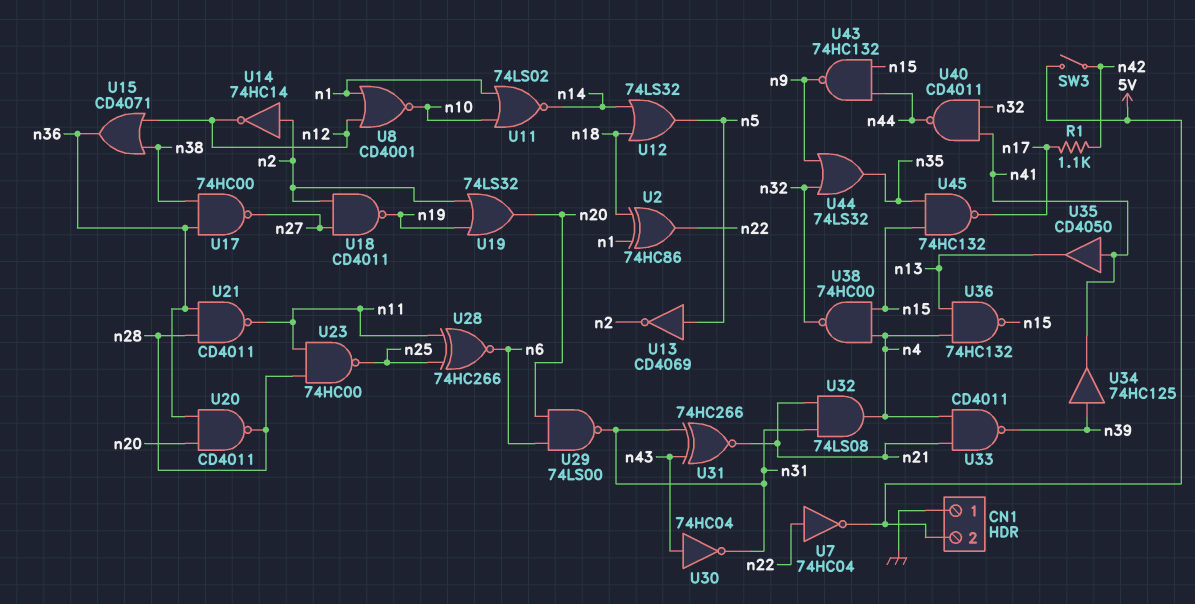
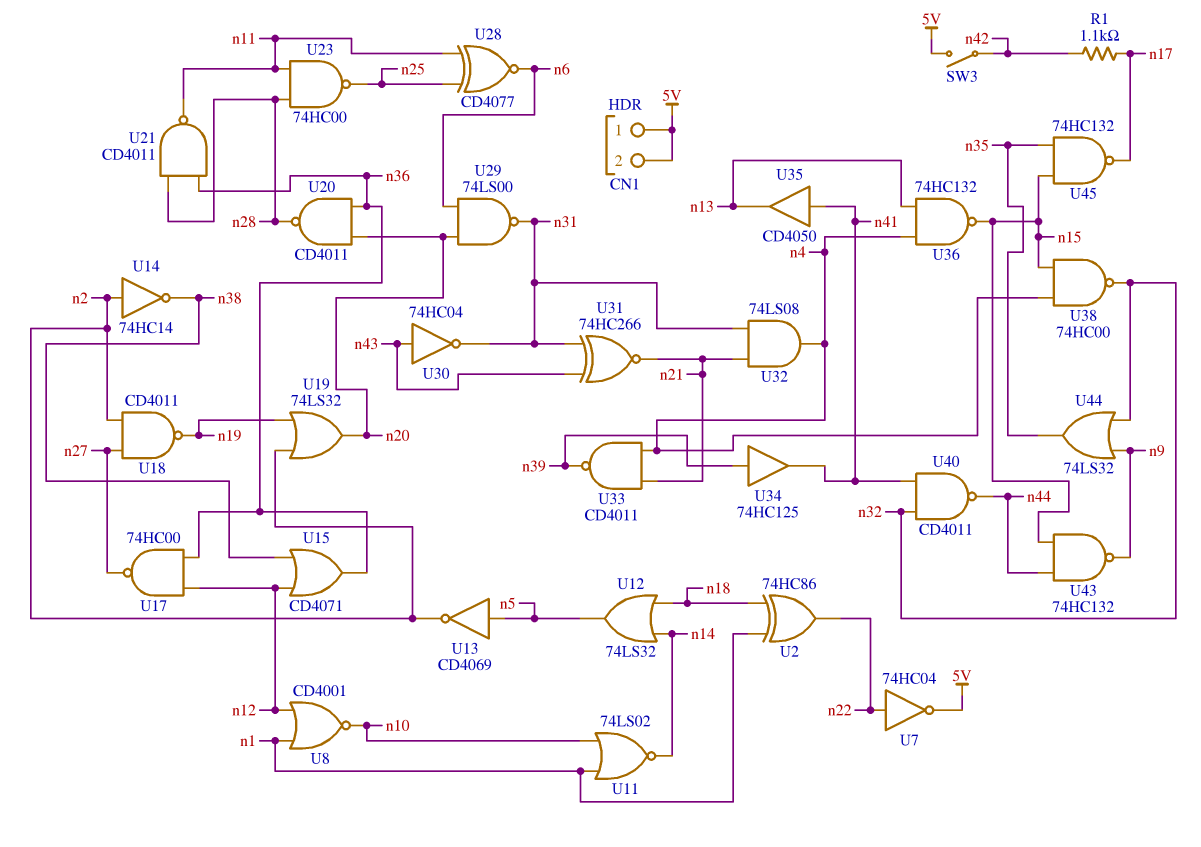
CN1 pin 1: GND -> 5V
U14: NOT 74HC14 (in n2, out n12) -> NOT 74HC14 (in n2, out n38)
U17: NAND 74HC00 (in n36, in n38, out n27) -> NAND 74HC00 (in n12, in n36, out n27)
U28: XNOR 74HC266 (in n11, in n25, out n6) -> XNOR CD4077 (in n11, in n25, out n6)

